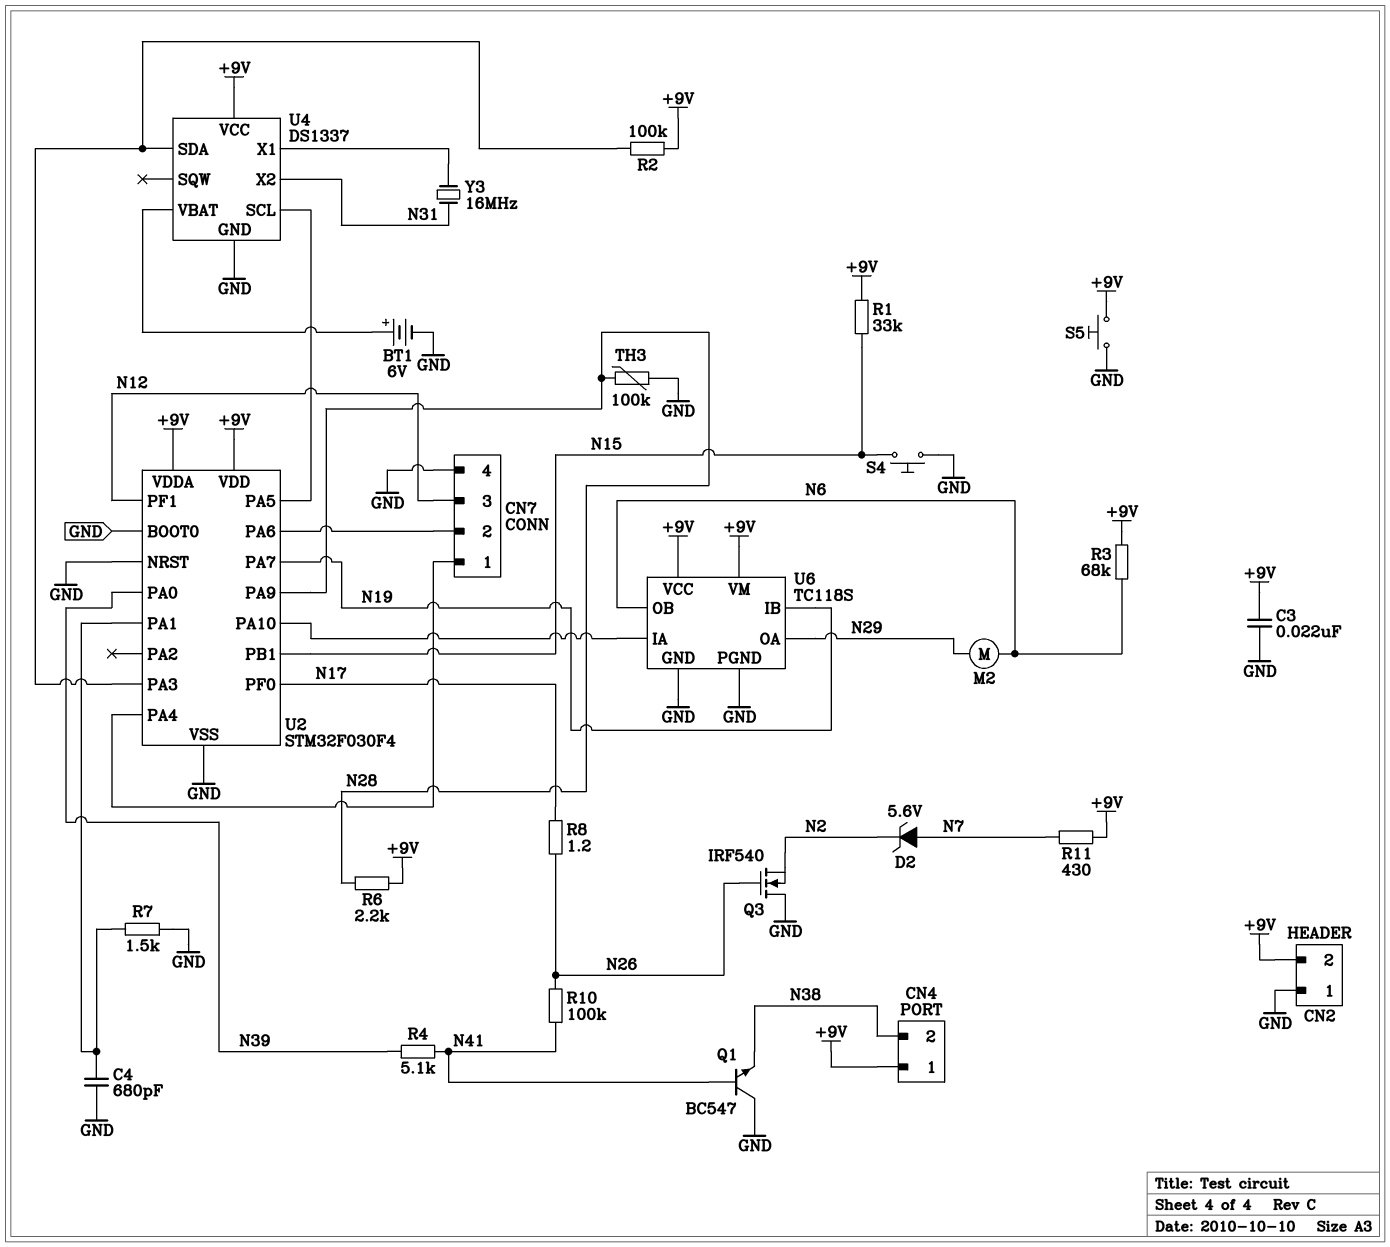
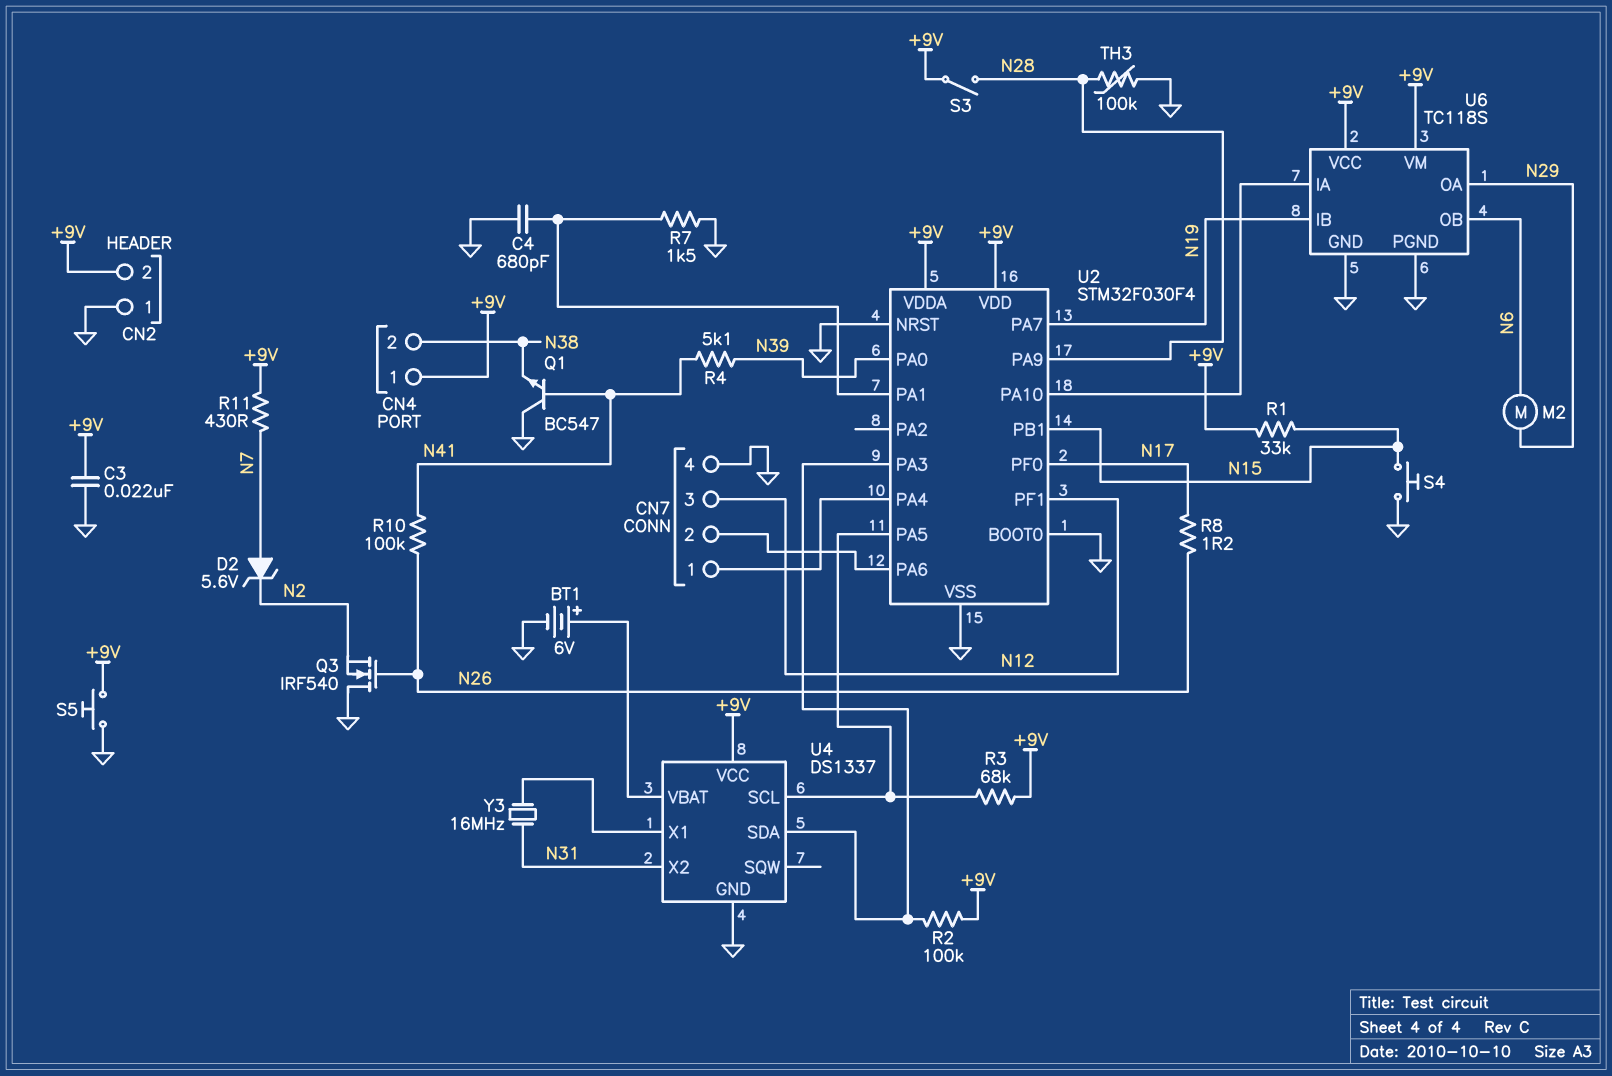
R3: 68k (+9V, N6) -> 68k (+9V, U2/PA5)
R6: 2.2k (+9V, N28) -> none
S3: none -> switch (+9V, N28)

